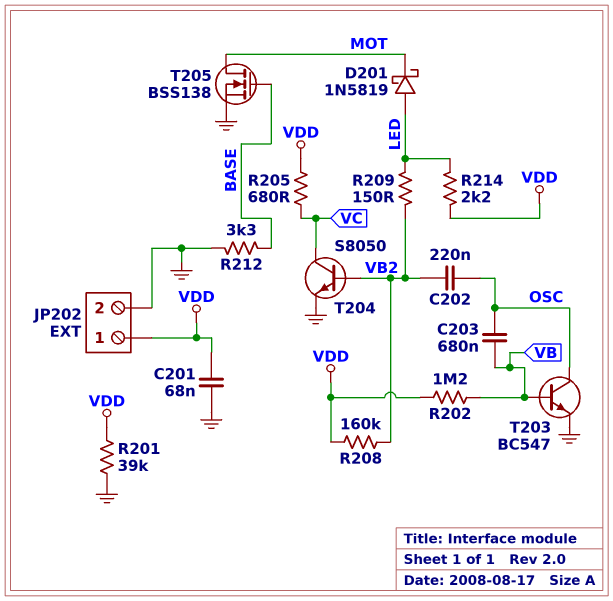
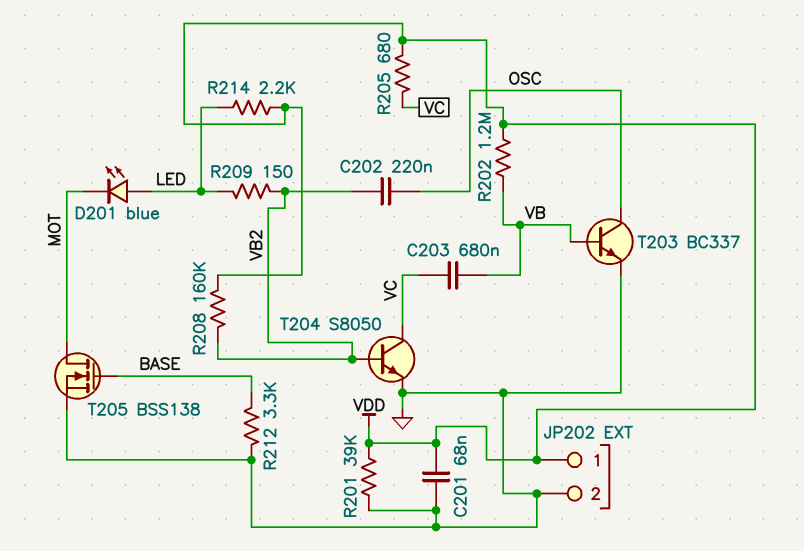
C203: 680nF (OSC, VB) -> 680nF (VB, VC)
D201: schottky 1N5819 (A LED, K MOT) -> LED blue (A LED, K MOT)
T203: NPN BC547 (B VB, C OSC, E GND) -> NPN BC337 (B VB, C OSC, E GND)

